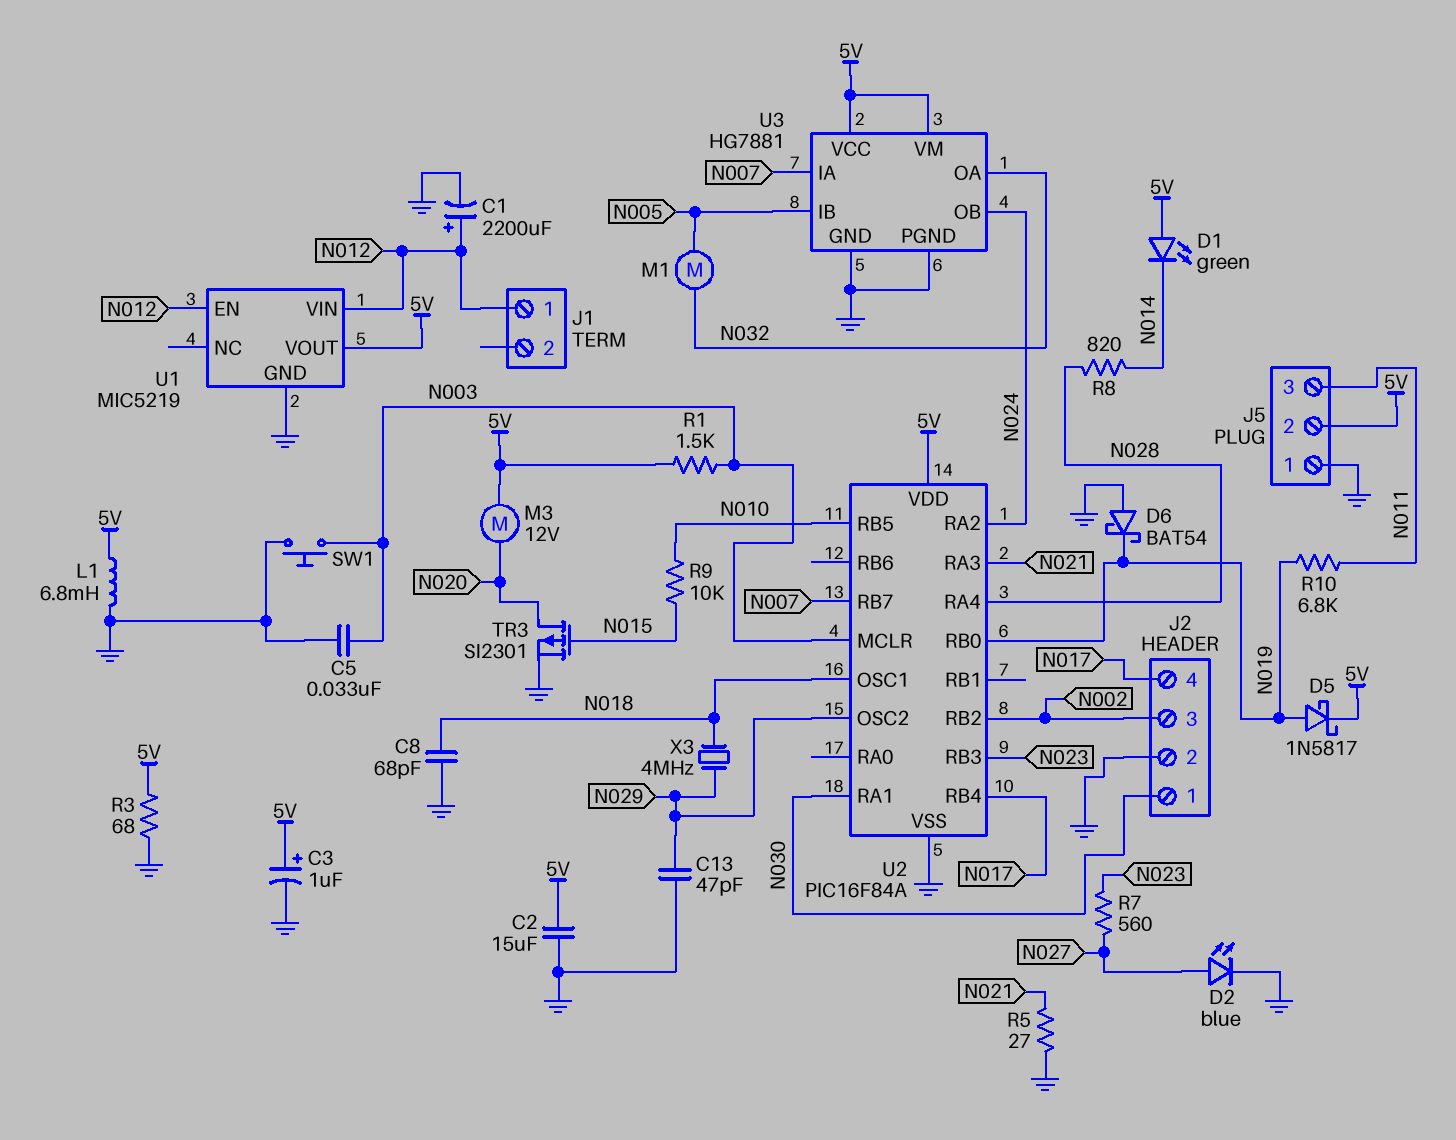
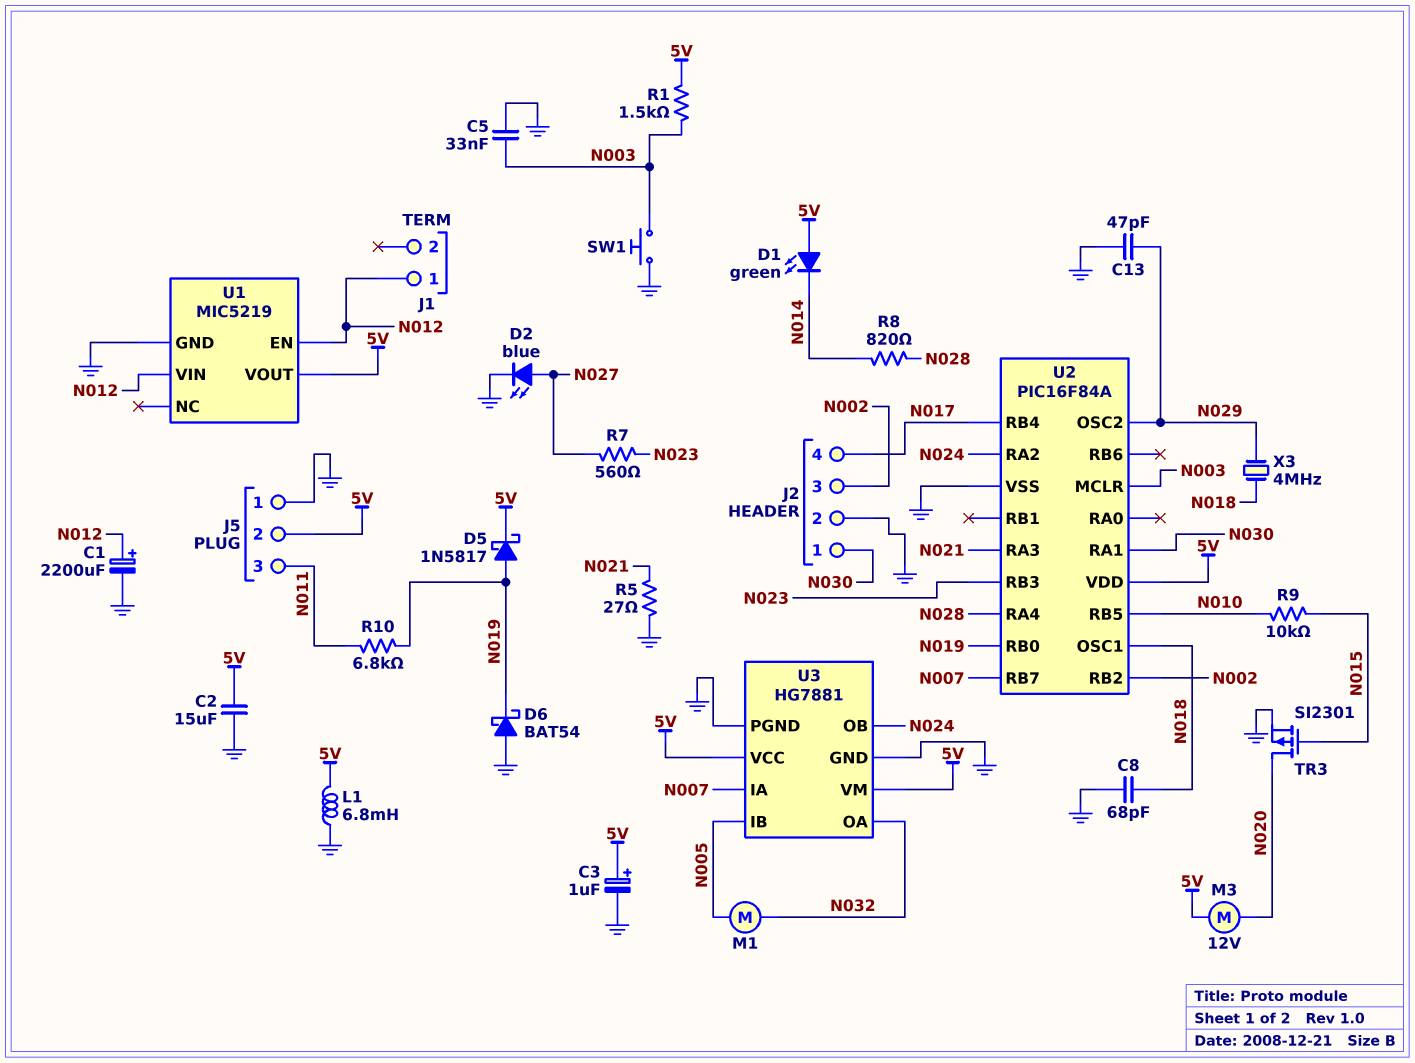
R3: 68 (5V, GND) -> none

